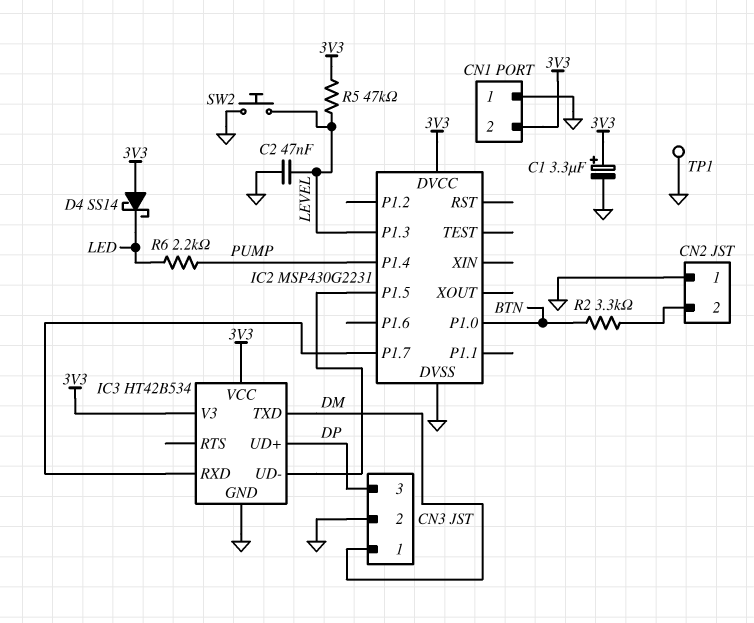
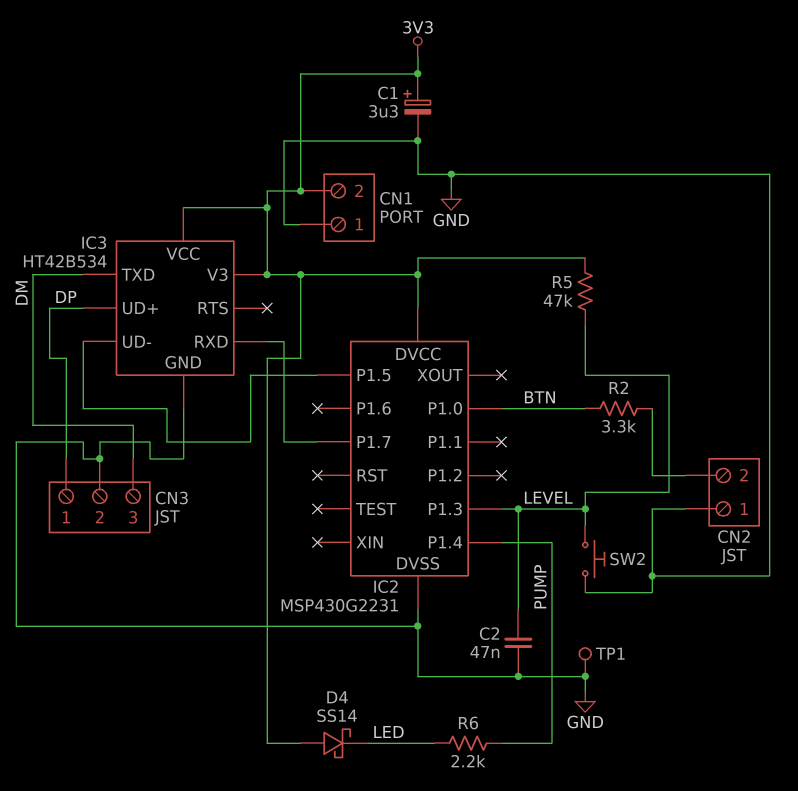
CN3 pin 1: DM -> DP
CN3 pin 3: DP -> DM

